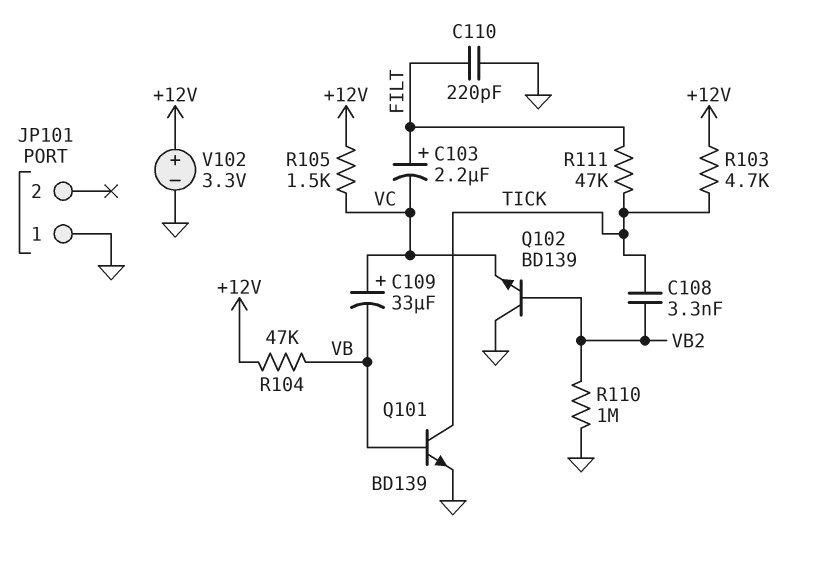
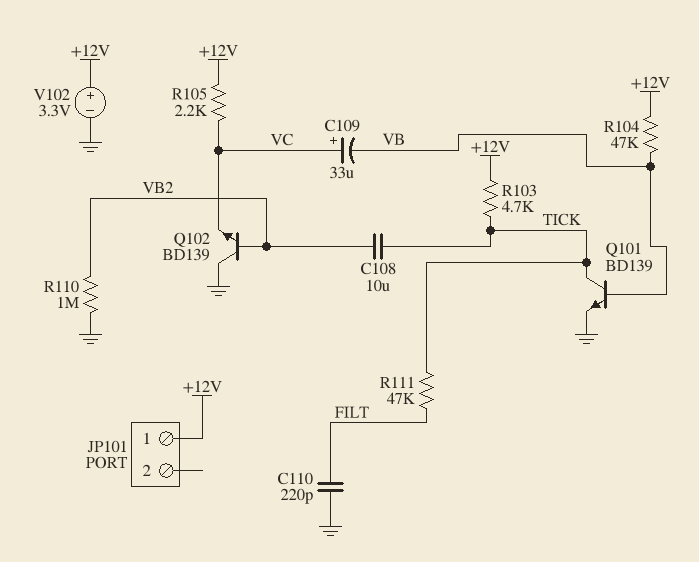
C103: 2.2uF (plus FILT, minus VC) -> none
C108: 3.3nF (TICK, VB2) -> 10uF (TICK, VB2)
JP101 pin 1: GND -> +12V
R105: 1.5k (+12V, VC) -> 2.2k (+12V, VC)

